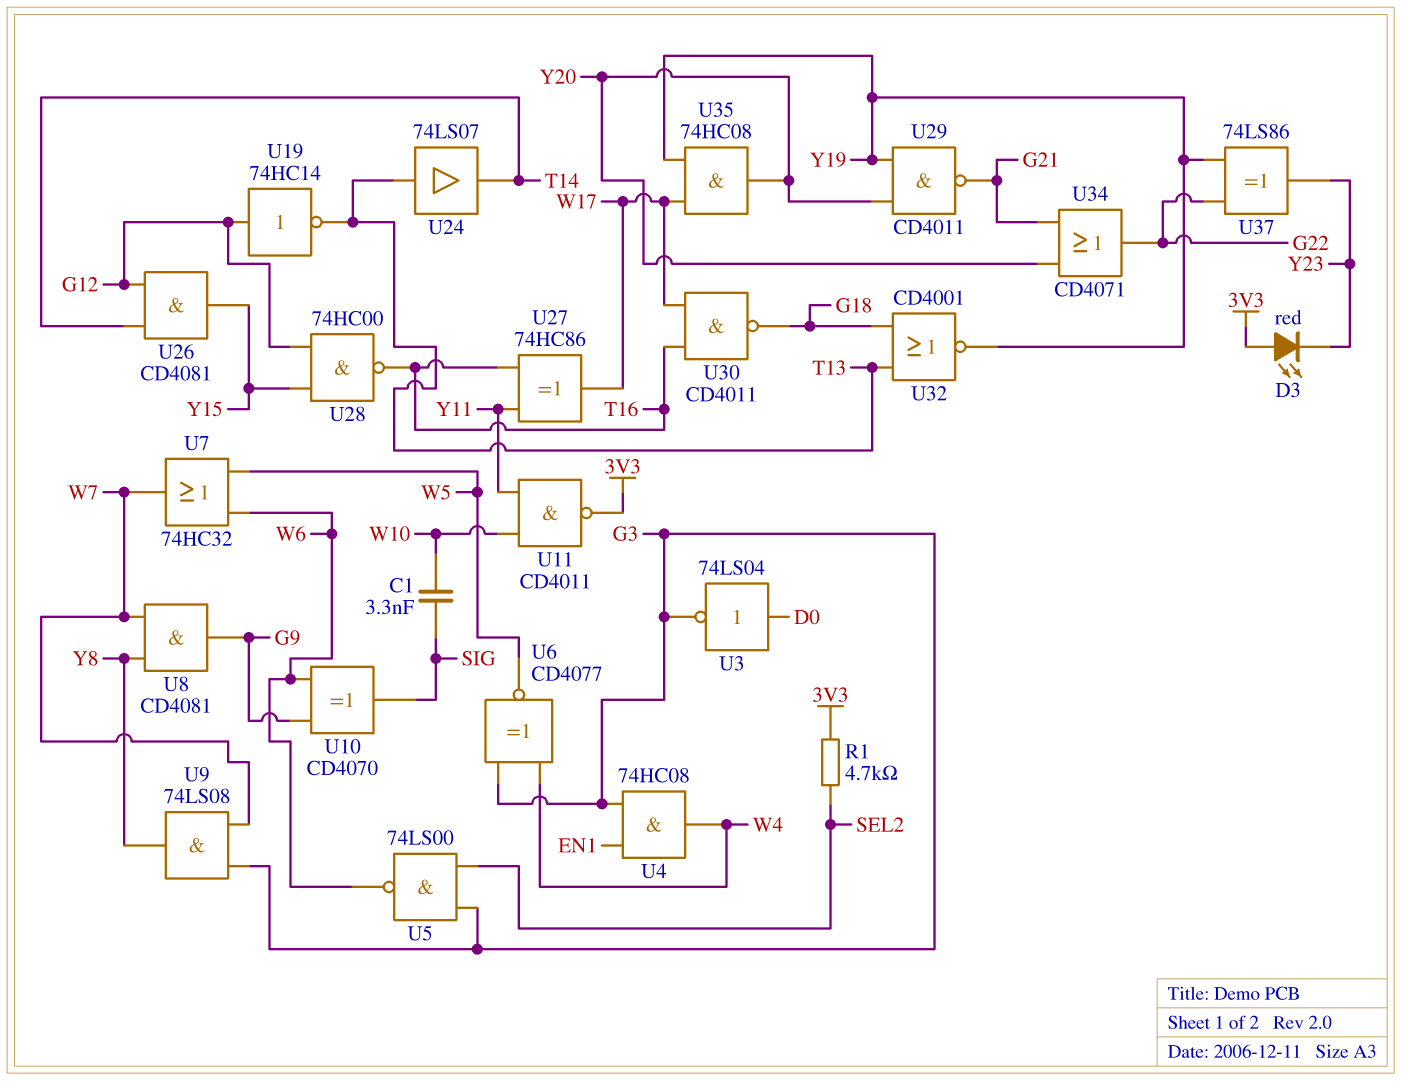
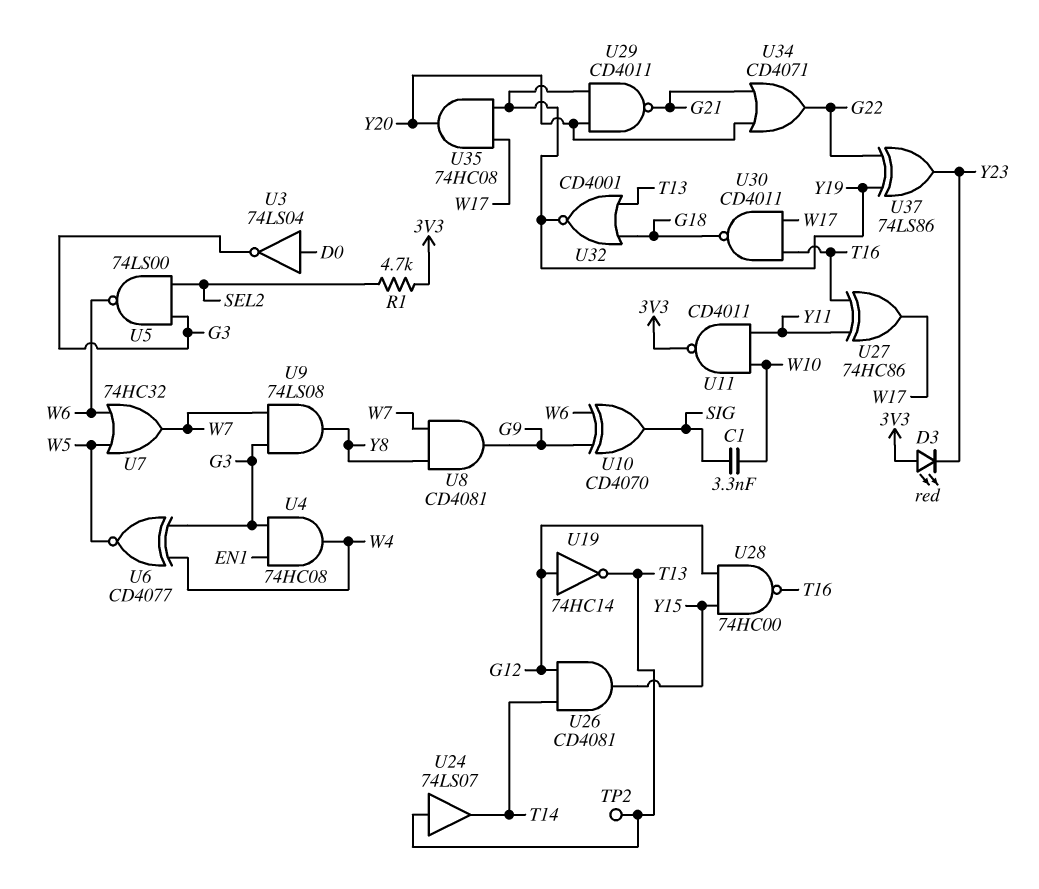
TP2: none -> test point (T13)

